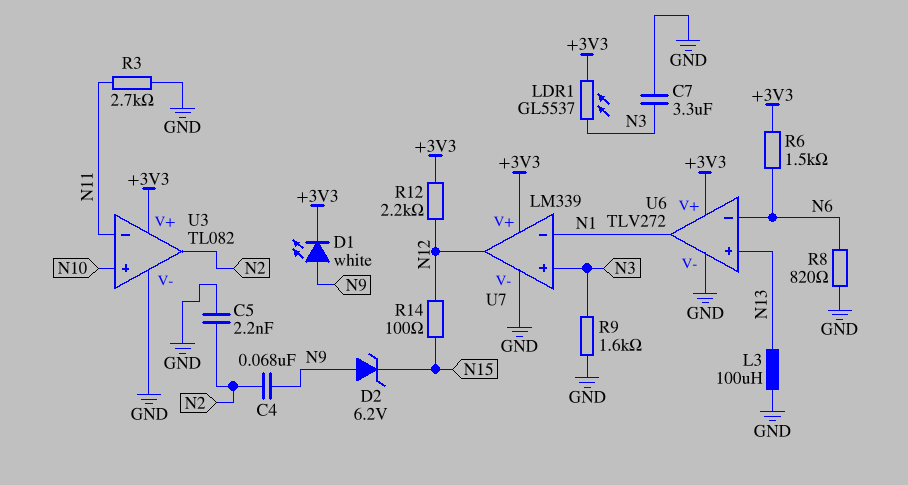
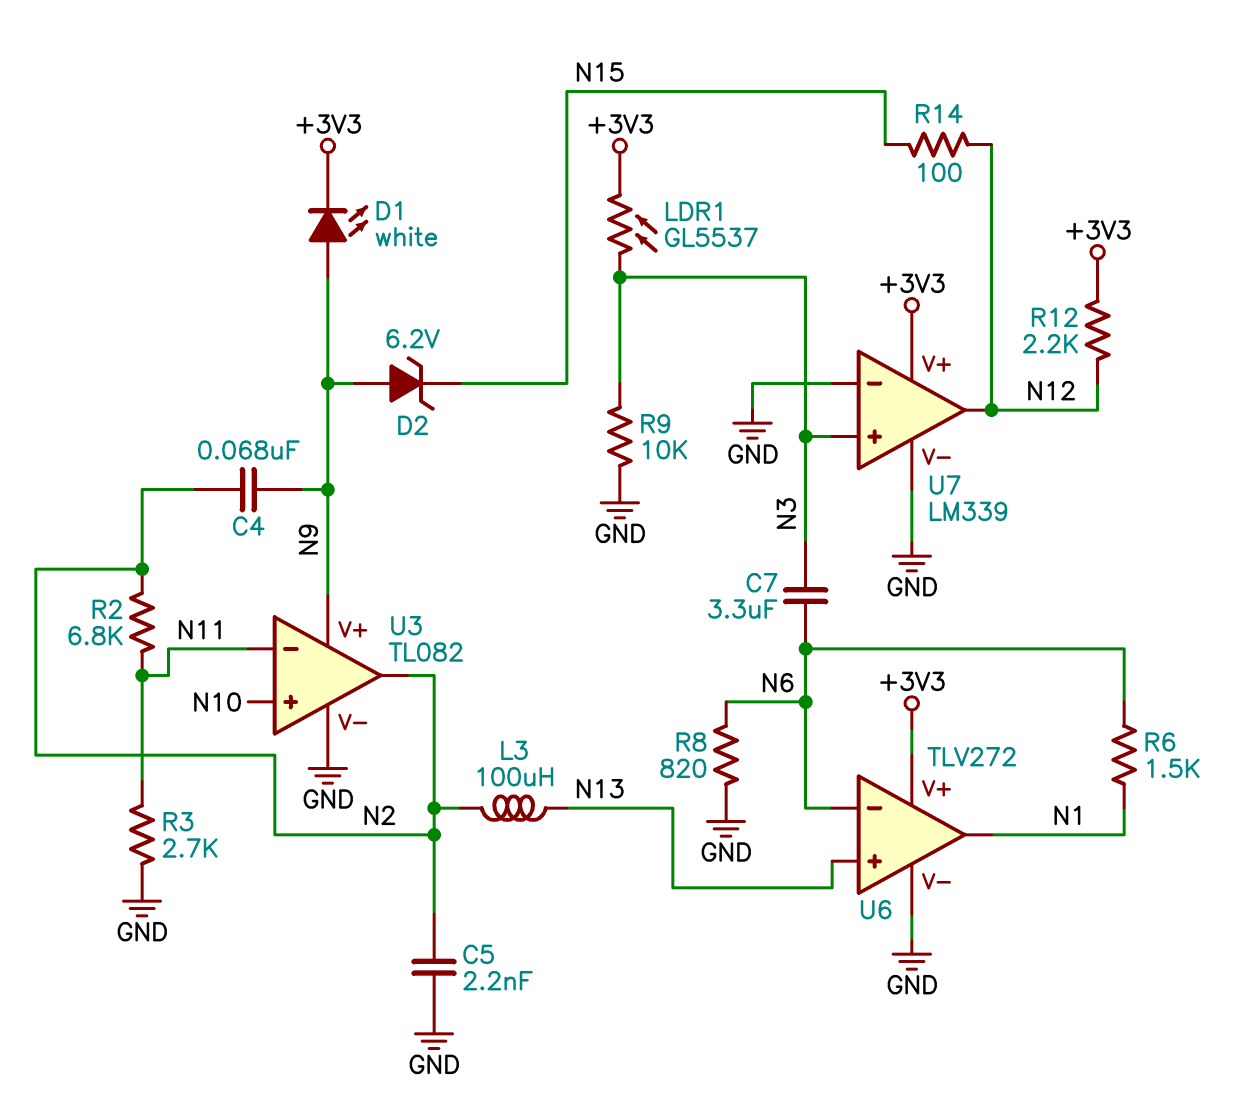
C7: 3.3uF (GND, N3) -> 3.3uF (N3, N6)
L3: 100uH (GND, N13) -> 100uH (N2, N13)
R2: none -> 6.8k (N2, N11)
R6: 1.5k (+3V3, N6) -> 1.5k (N1, N6)
R9: 1.6k (GND, N3) -> 10k (GND, N3)
U3 pin V+: +3V3 -> N9
U7 pin in-: N1 -> GND

